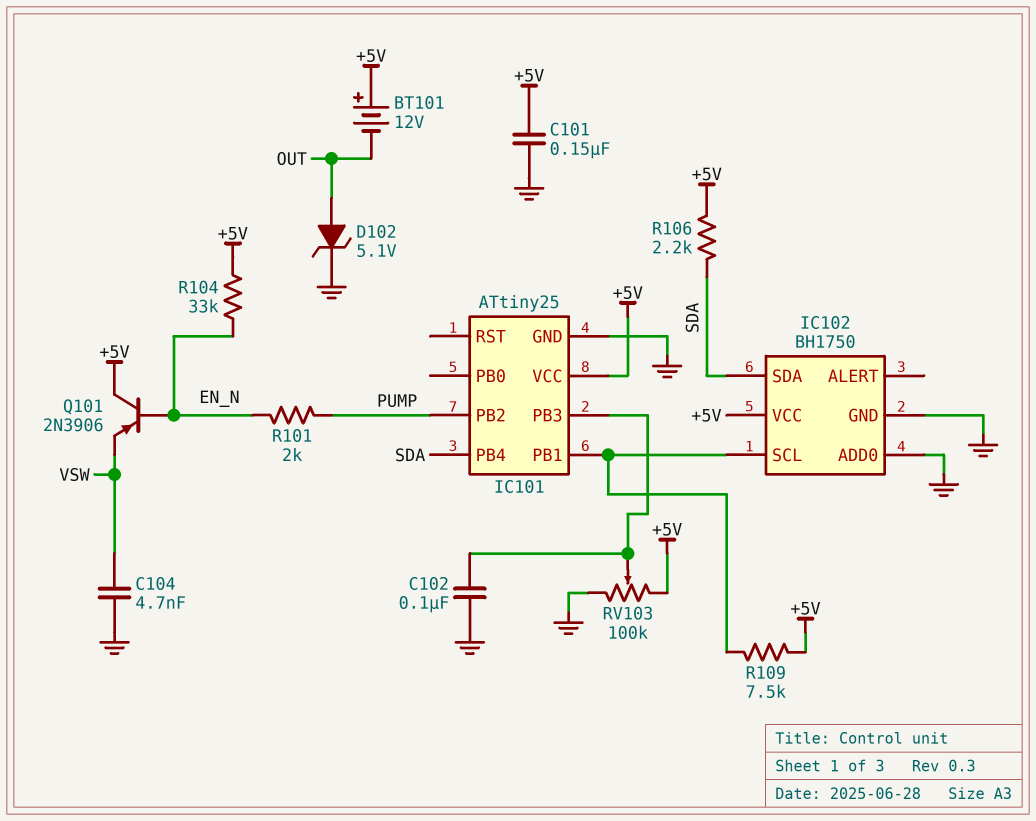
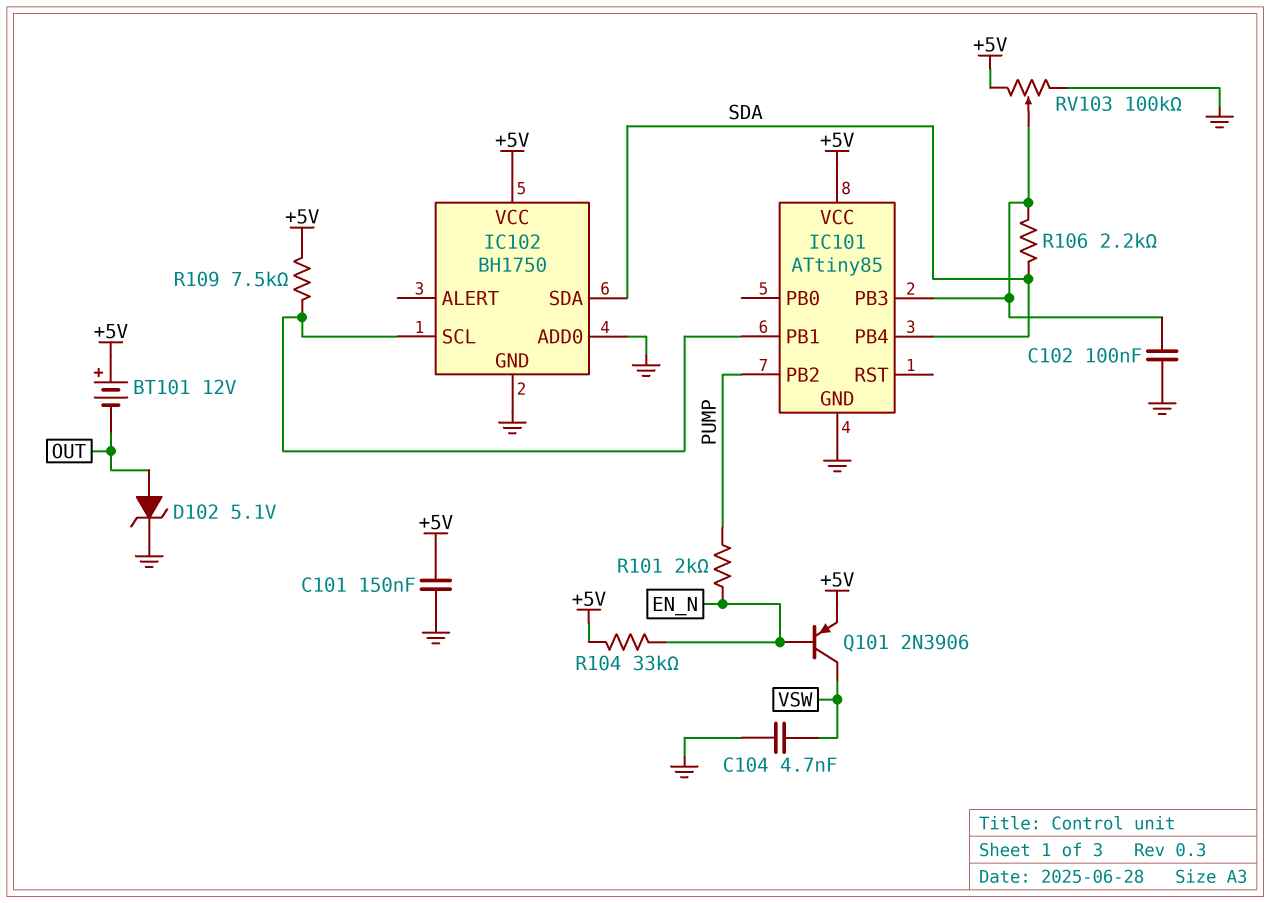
IC101: ATtiny25 -> ATtiny85
Q101: PNP 2N3906 (B EN_N, C +5V, E VSW) -> PNP 2N3906 (B EN_N, C VSW, E +5V)
R106: 2.2k (+5V, SDA) -> 2.2k (IC101/PB3, SDA)

